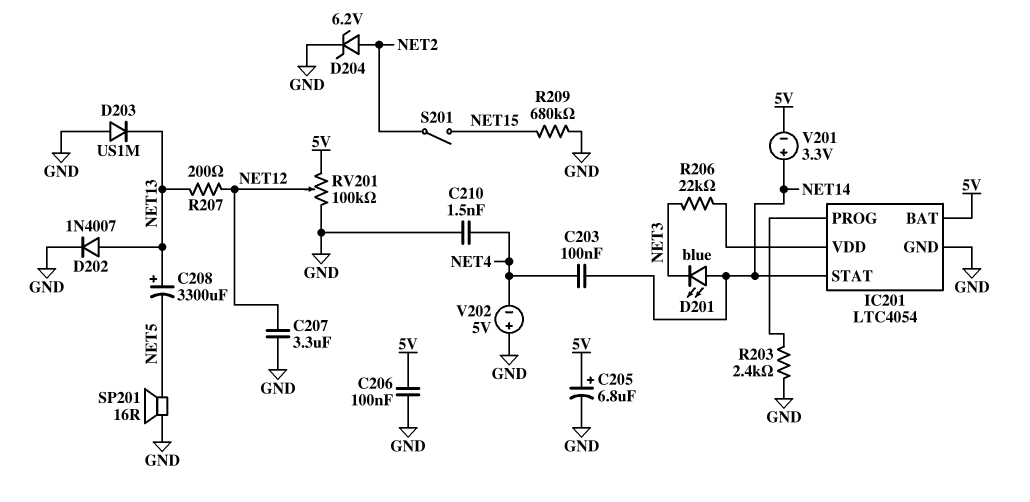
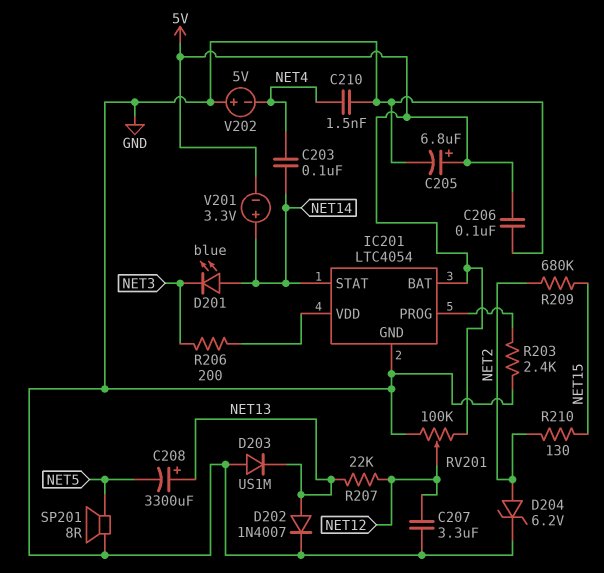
R206: 22k (IC201/VDD, NET3) -> 200 (IC201/VDD, NET3)
R207: 200 (NET12, NET13) -> 22k (NET12, NET13)
R209: 680k (GND, NET15) -> 680k (NET2, NET15)
R210: none -> 130 (NET2, NET15)
S201: switch (NET2, NET15) -> none
SP201: speaker 16R (GND, NET5) -> speaker 8R (GND, NET5)

